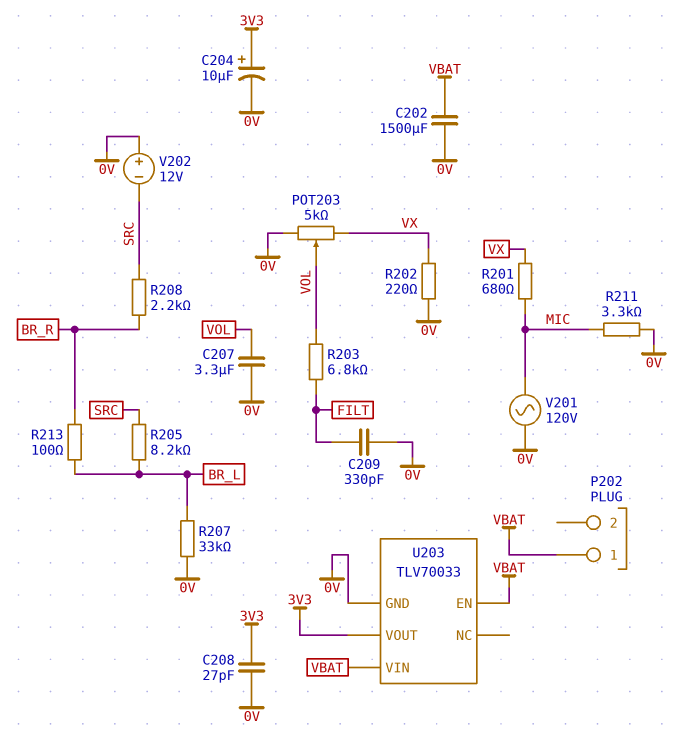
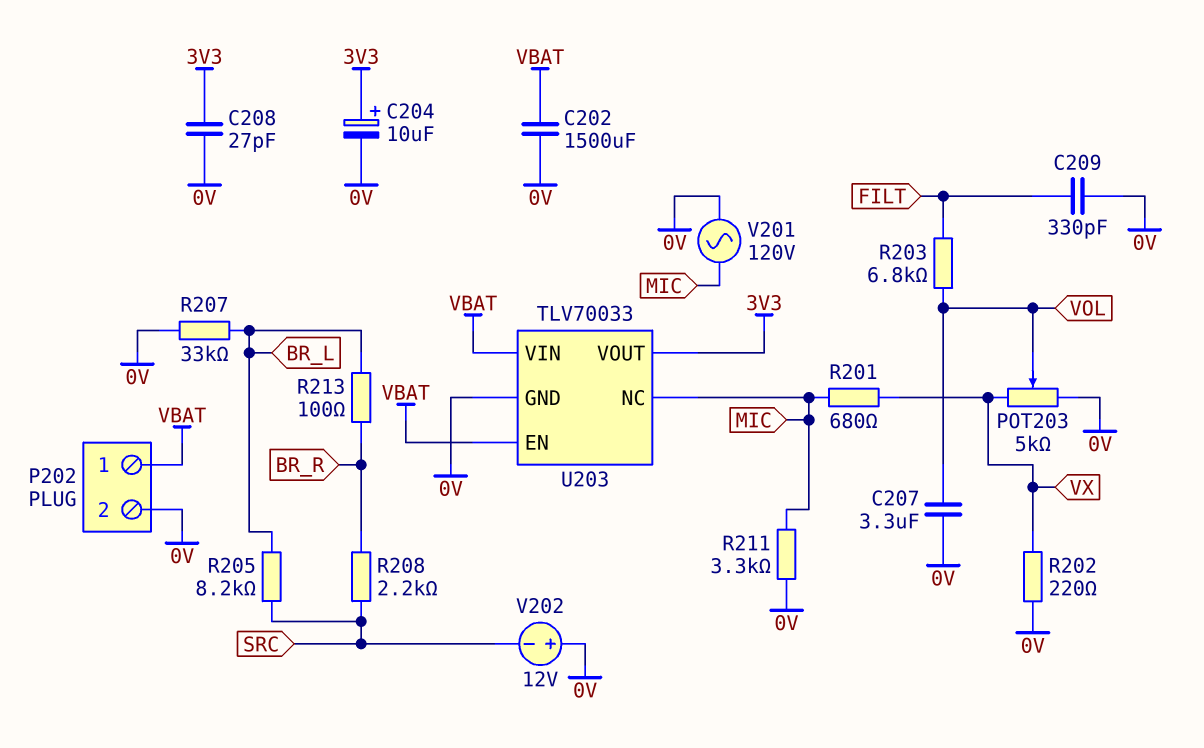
P202 pin 2: none -> 0V
U203 pin NC: none -> MIC

